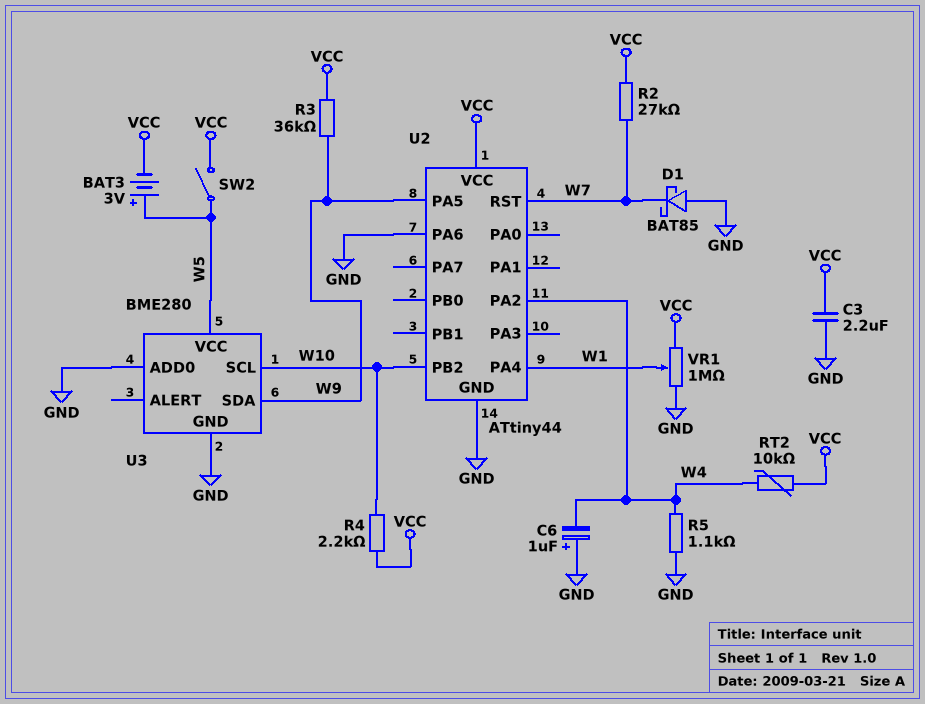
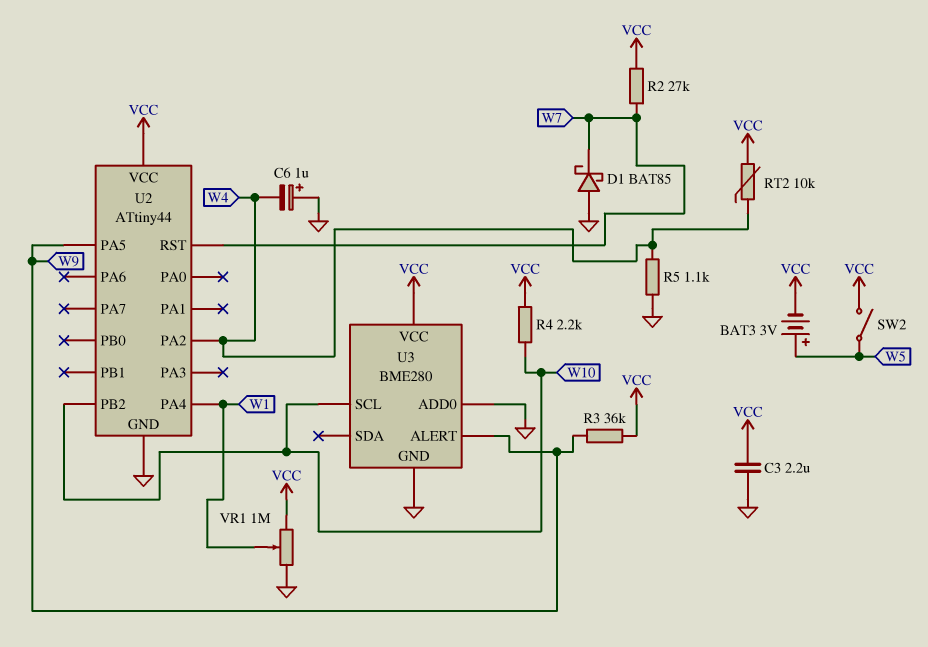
U2 pin PA6: GND -> none
U3 pin ALERT: none -> W9
U3 pin SDA: W9 -> none
U3 pin VCC: W5 -> VCC

